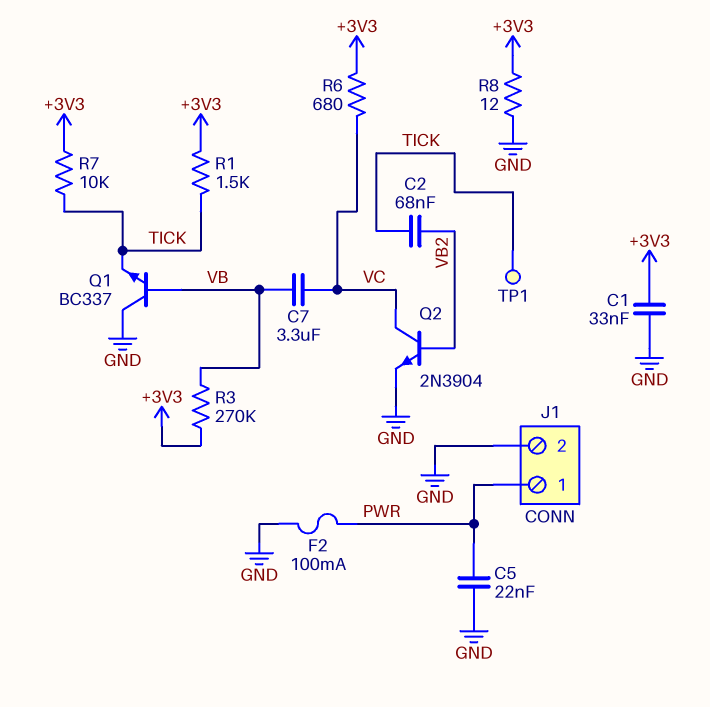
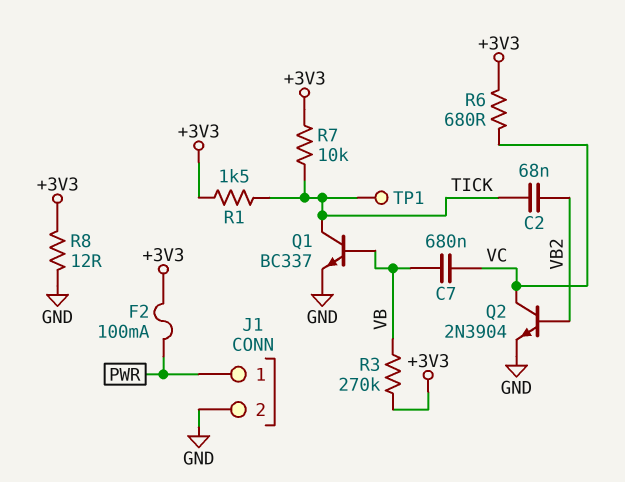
C1: 33nF (+3V3, GND) -> none
C5: 22nF (GND, PWR) -> none
C7: 3.3uF (VB, VC) -> 680nF (VB, VC)
F2: 100mA (GND, PWR) -> 100mA (+3V3, PWR)
Q1: NPN BC337 (B VB, C GND, E TICK) -> NPN BC337 (B VB, C TICK, E GND)

